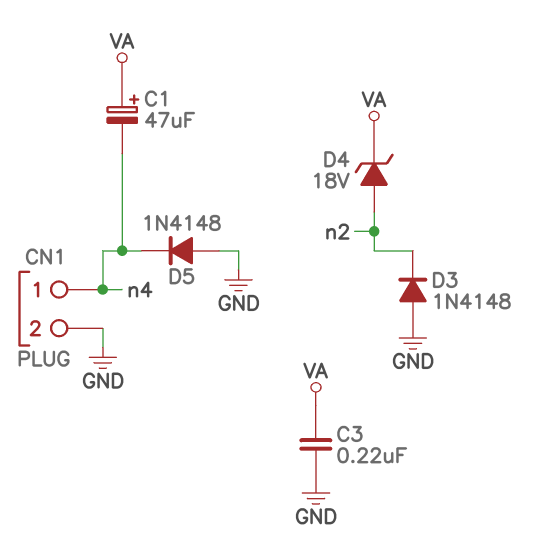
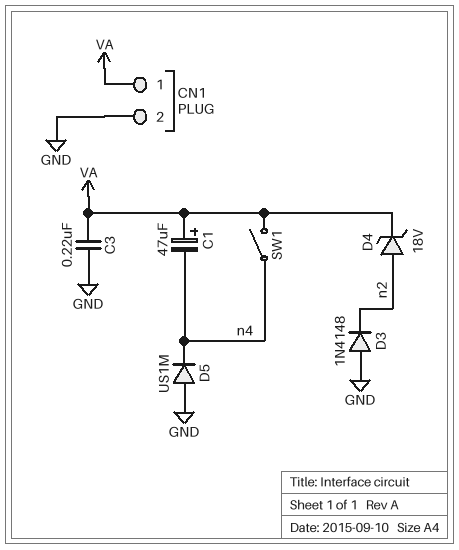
CN1 pin 1: n4 -> VA
D5: diode 1N4148 (A GND, K n4) -> diode US1M (A GND, K n4)
SW1: none -> switch (VA, n4)

